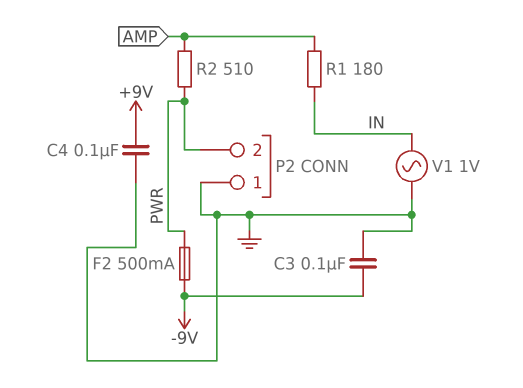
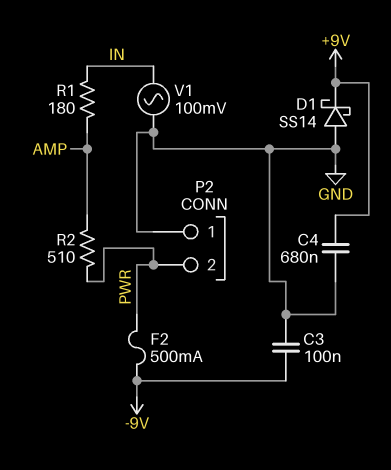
C4: 100nF (+9V, GND) -> 680nF (+9V, GND)
D1: none -> schottky SS14 (A GND, K +9V)
V1: AC 1V (GND, IN) -> AC 100mV (GND, IN)

